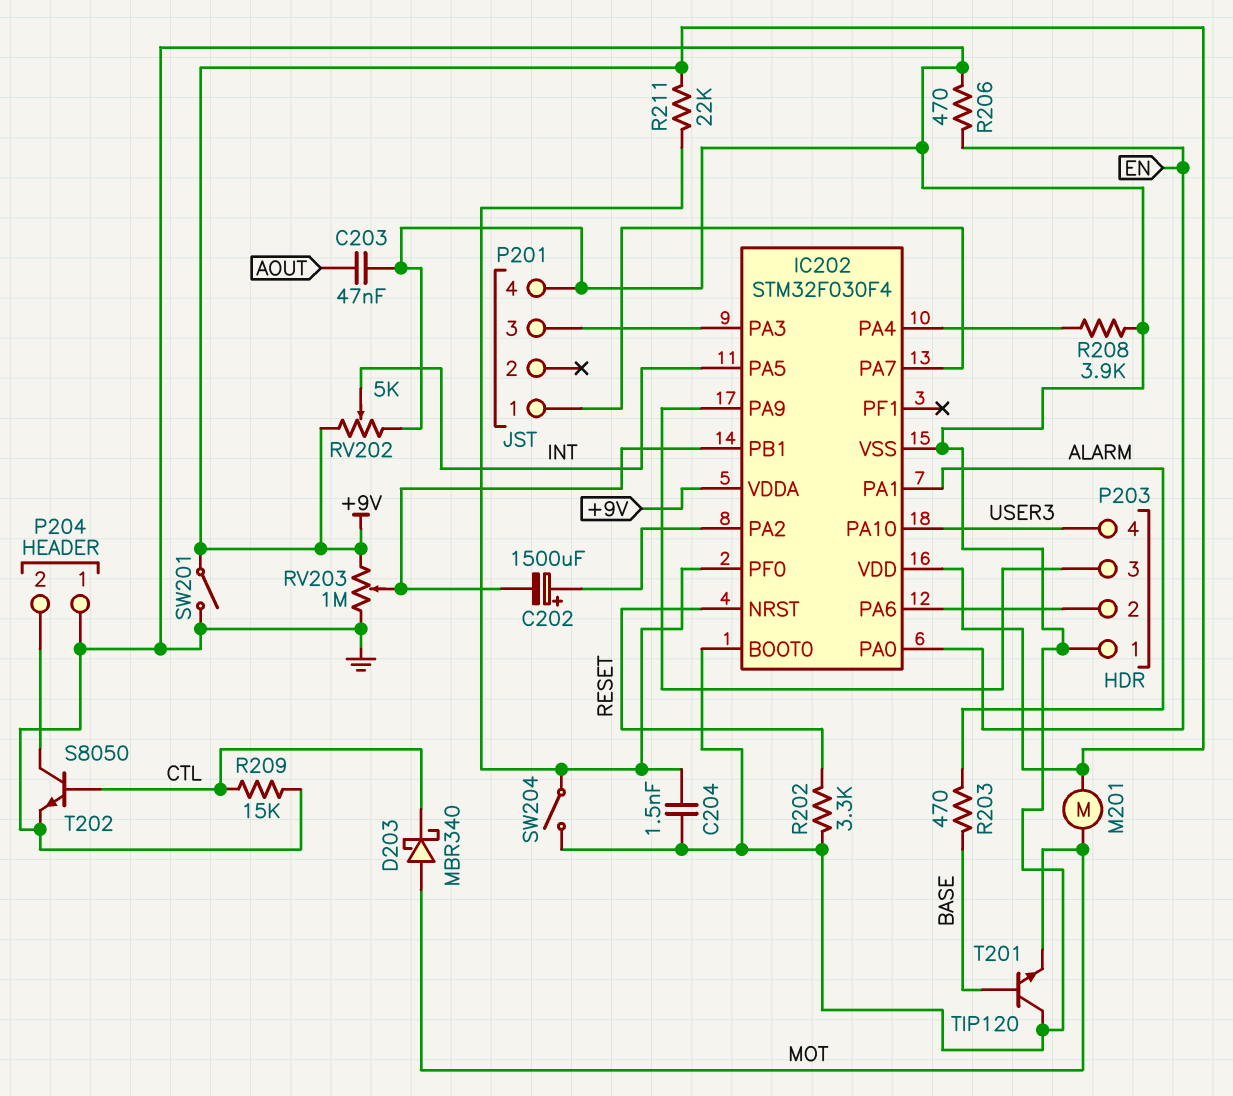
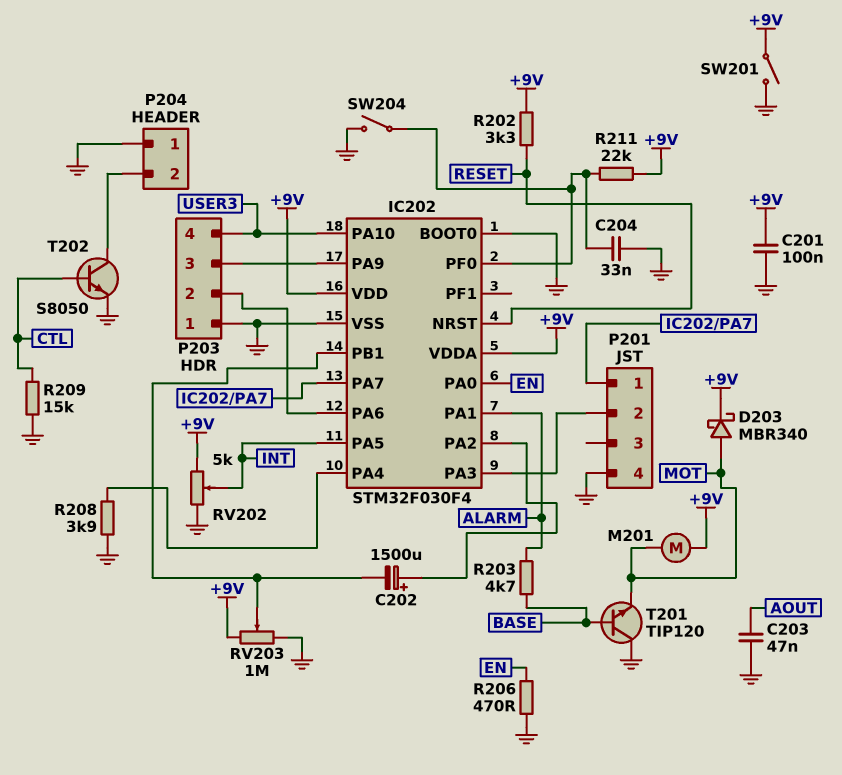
C201: none -> 100nF (+9V, GND)
C204: 1.5nF (GND, IC202/PF0) -> 33nF (GND, IC202/PF0)
D203: schottky MBR340 (A MOT, K CTL) -> schottky MBR340 (A MOT, K +9V)
P201 pin 2: none -> IC202/PA3
P201 pin 3: IC202/PA3 -> none
R202: 3.3k (GND, RESET) -> 3.3k (+9V, RESET)
R203: 470 (ALARM, BASE) -> 4.7k (ALARM, BASE)

